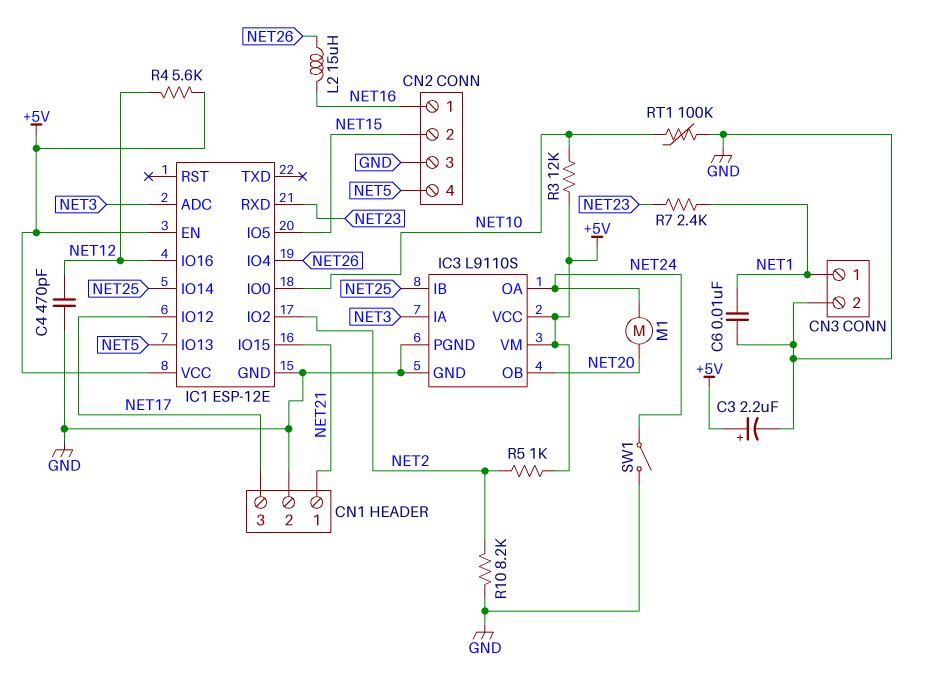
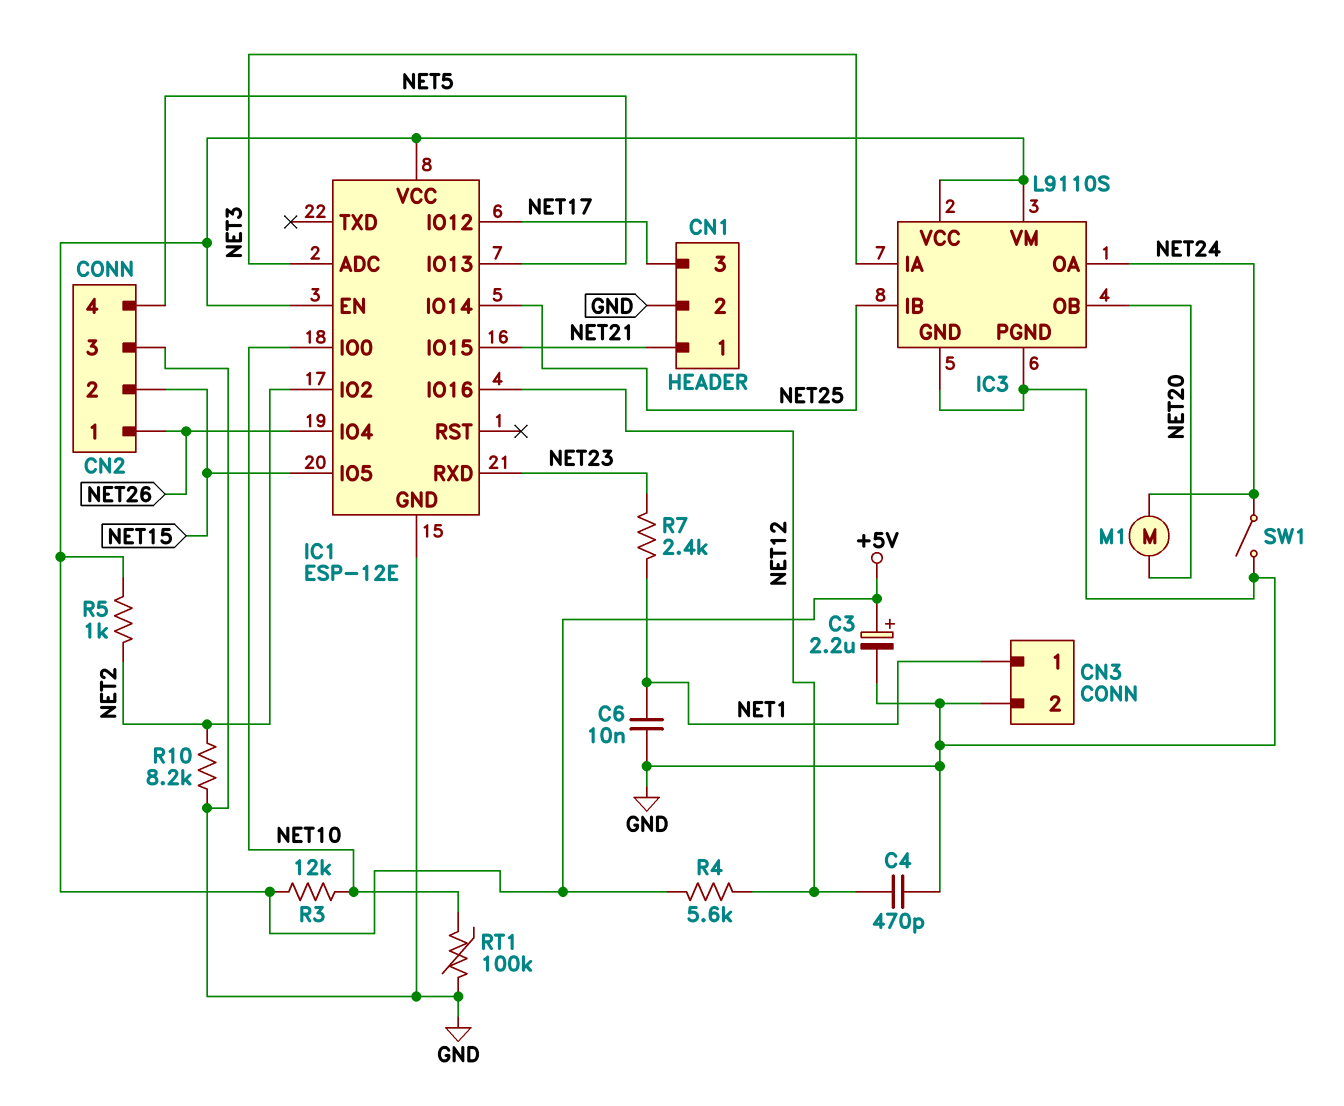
CN2 pin 1: NET16 -> NET26
L2: 15uH (NET16, NET26) -> none

